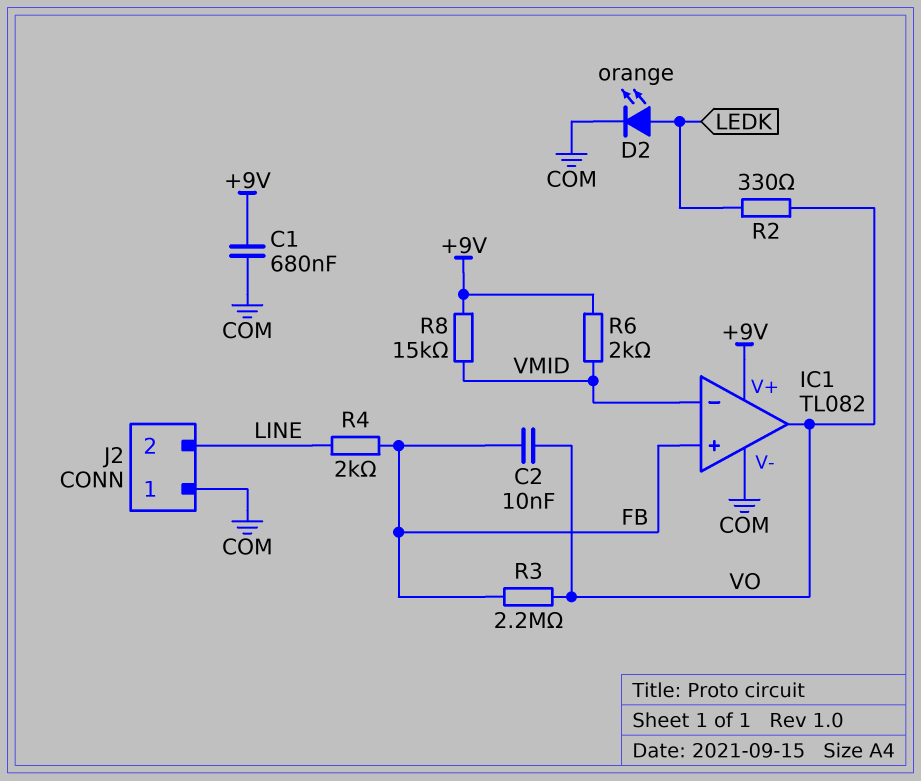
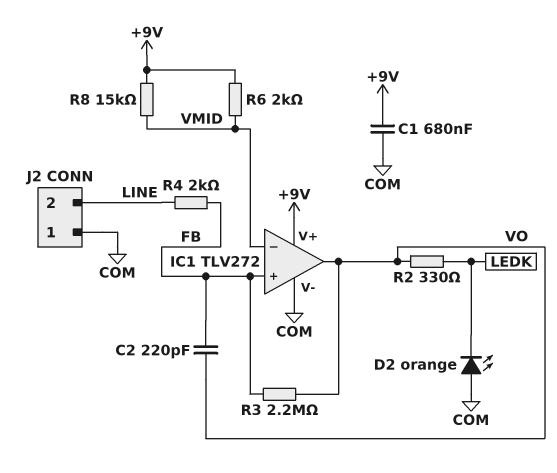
C2: 10nF (FB, VO) -> 220pF (FB, VO)
D2: LED orange (A LEDK, K COM) -> LED orange (A COM, K LEDK)
IC1: TL082 -> TLV272

